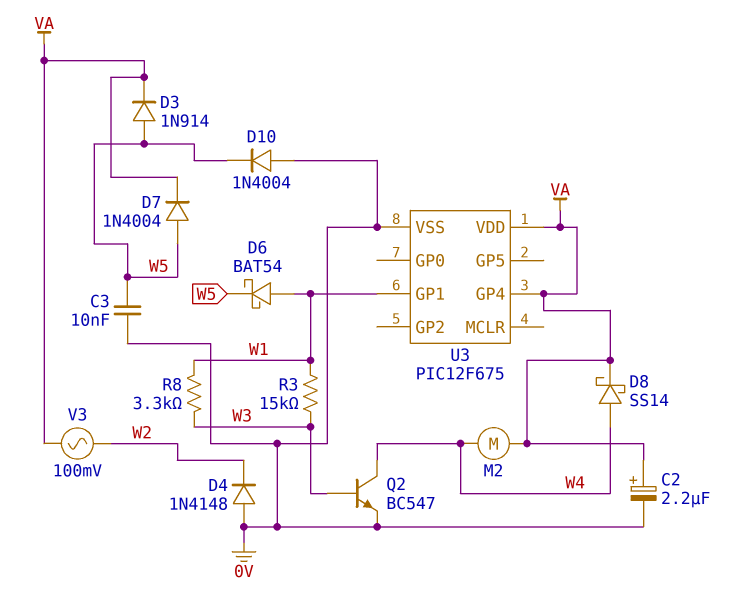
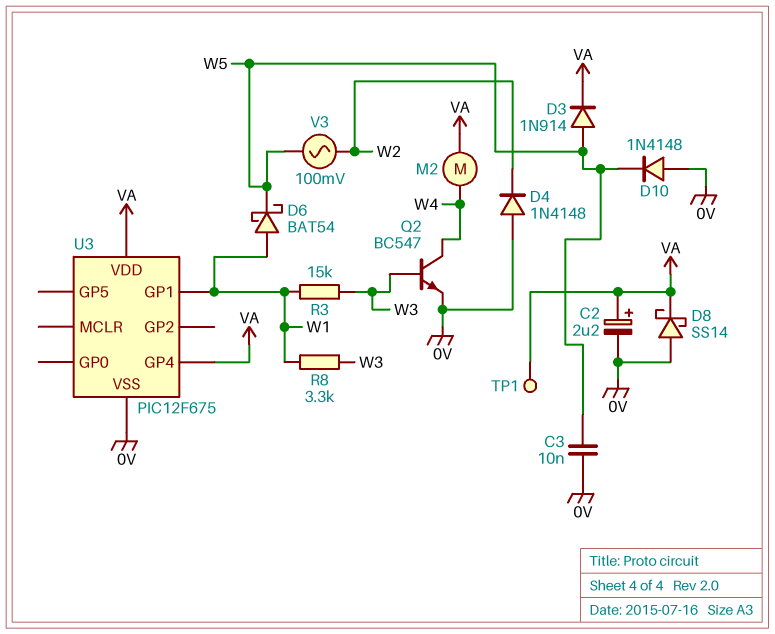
D7: diode 1N4004 (A W5, K VA) -> none
D8: schottky SS14 (A W4, K VA) -> schottky SS14 (A 0V, K VA)
D10: diode 1N4004 (A 0V, K W5) -> diode 1N4148 (A 0V, K W5)
TP1: none -> test point (VA)
V3: AC 100mV (VA, W2) -> AC 100mV (W2, W5)

